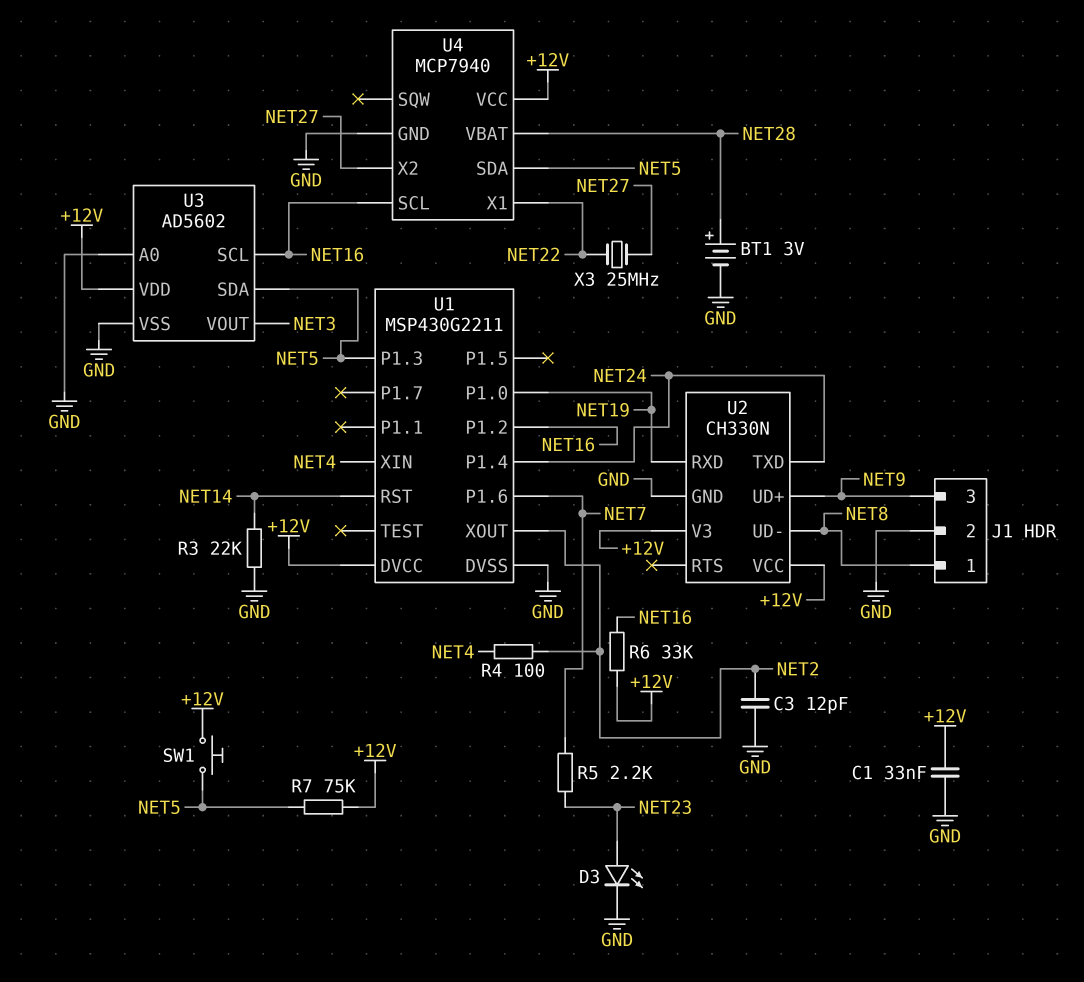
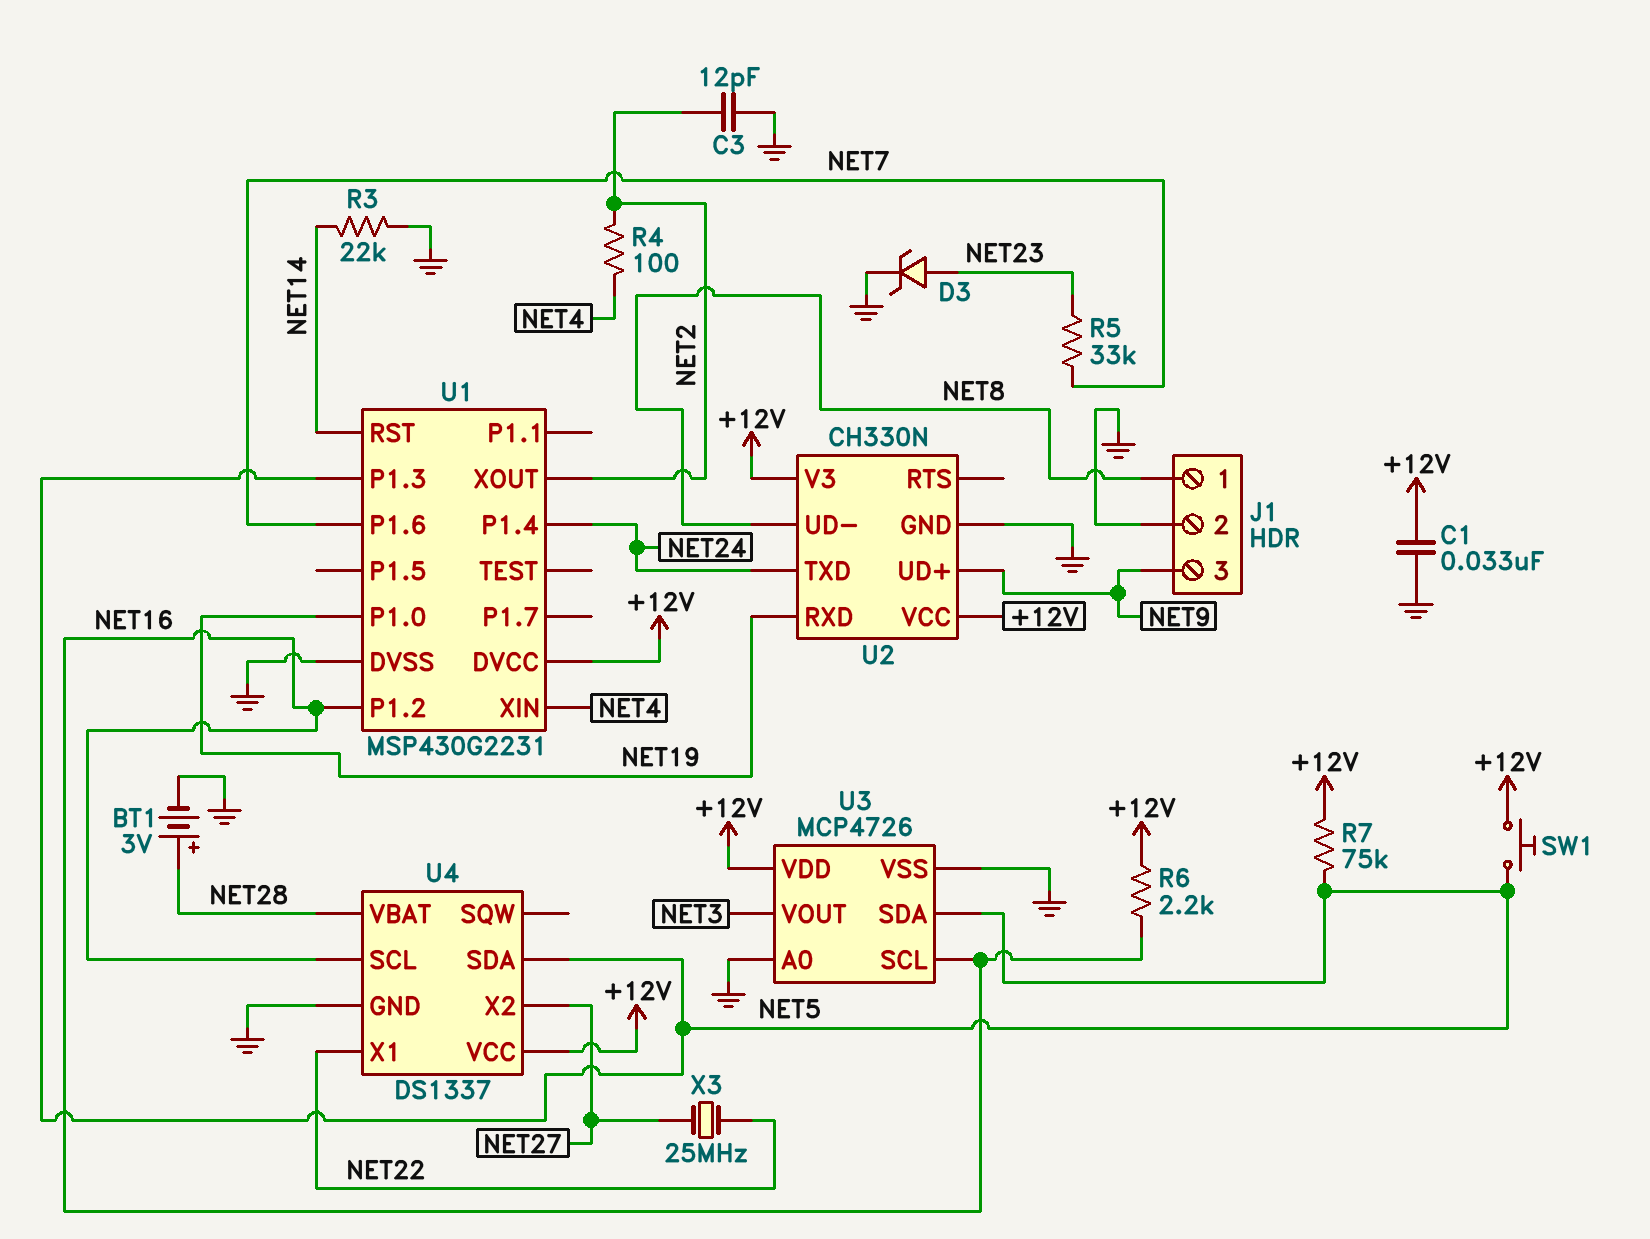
D3: LED (A NET23, K GND) -> zener (A NET23, K GND)
R5: 2.2k (NET7, NET23) -> 33k (NET7, NET23)
R6: 33k (+12V, NET16) -> 2.2k (+12V, NET16)
U1: MSP430G2211 -> MSP430G2231
U3: AD5602 -> MCP4726
U4: MCP7940 -> DS1337

